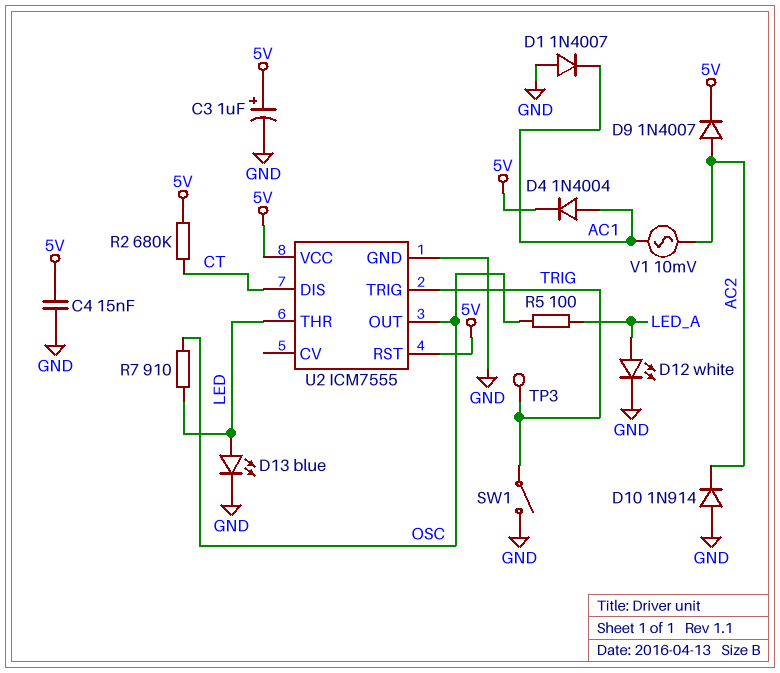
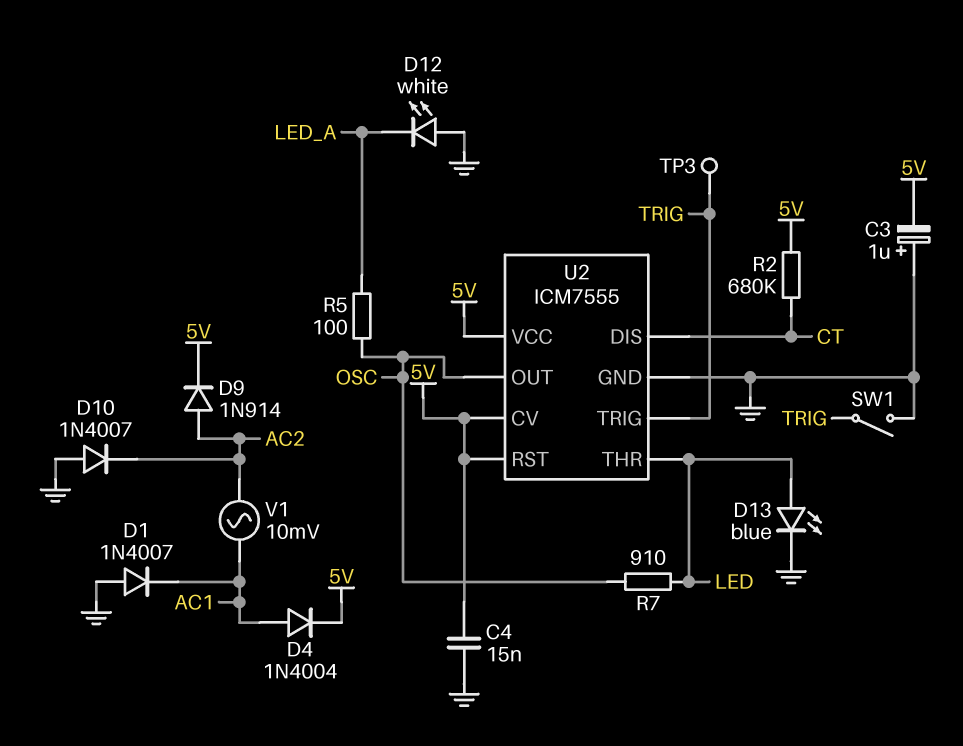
C3: 1uF (plus 5V, minus GND) -> 1uF (plus GND, minus 5V)
D9: diode 1N4007 (A AC2, K 5V) -> diode 1N914 (A AC2, K 5V)
D10: diode 1N914 (A GND, K AC2) -> diode 1N4007 (A GND, K AC2)
D12: LED white (A LED_A, K GND) -> LED white (A GND, K LED_A)
U2 pin CV: none -> 5V

